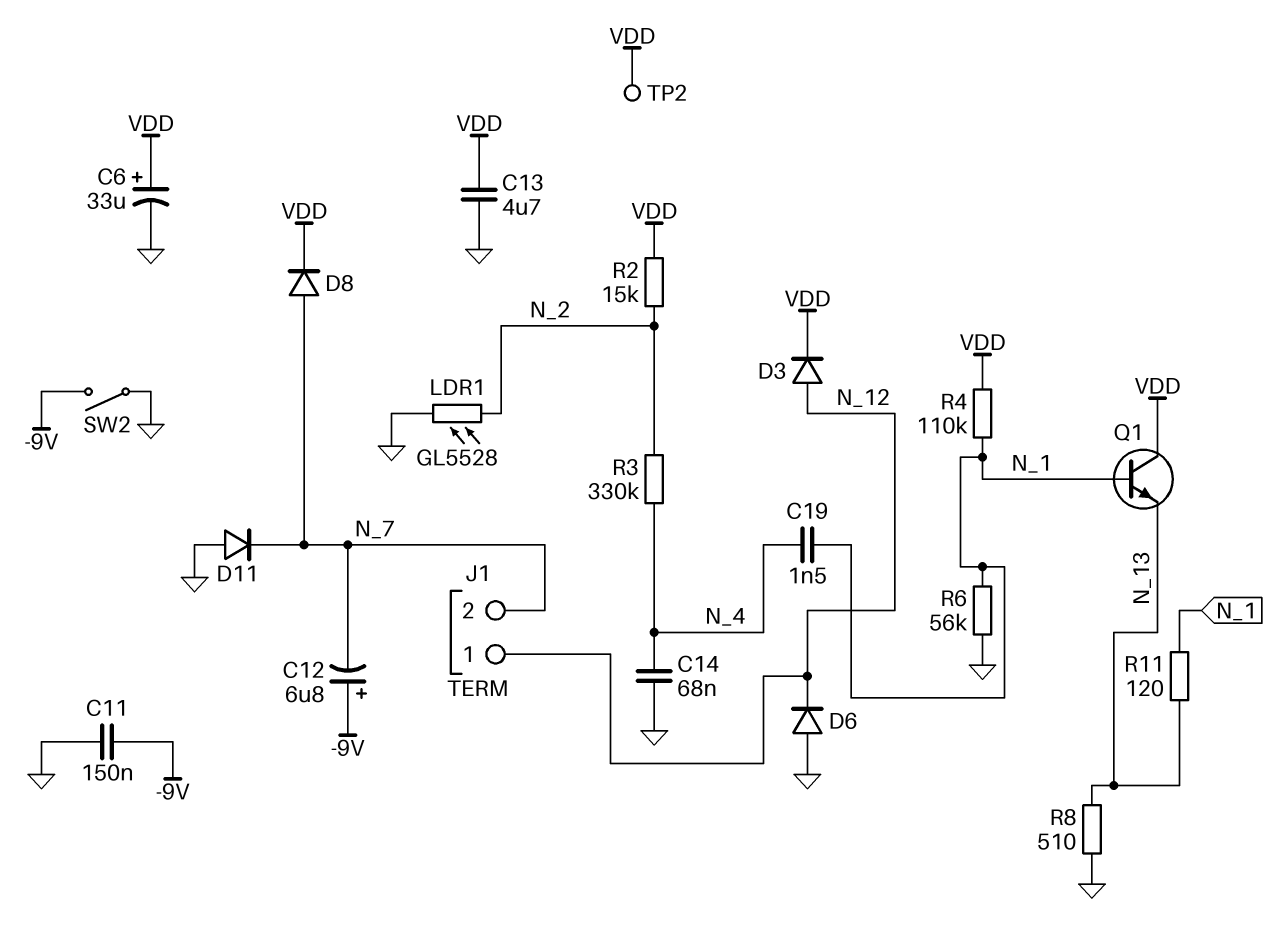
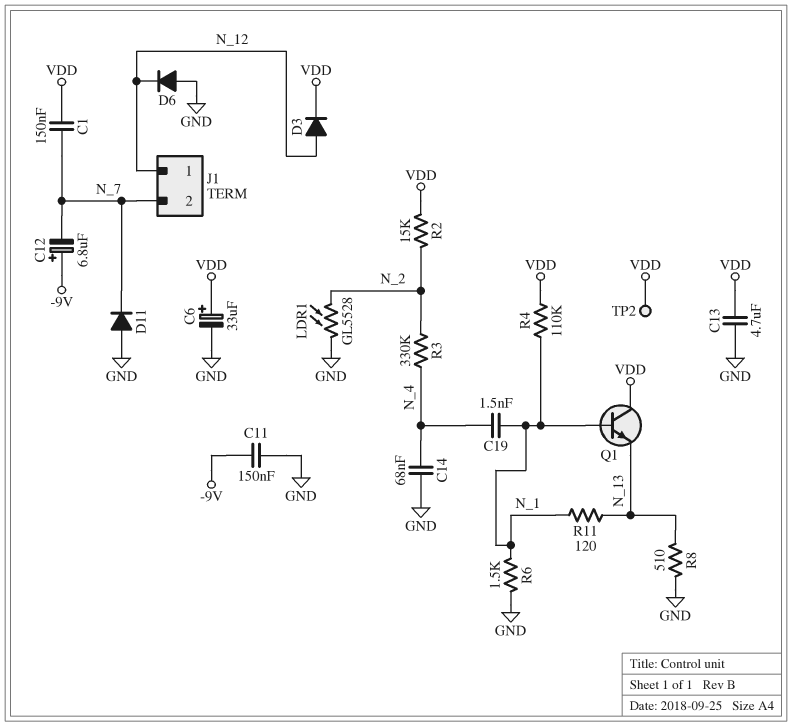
C1: none -> 150nF (N_7, VDD)
D8: diode (A N_7, K VDD) -> none
R6: 56k (GND, N_1) -> 1.5k (GND, N_1)
SW2: switch (-9V, GND) -> none

